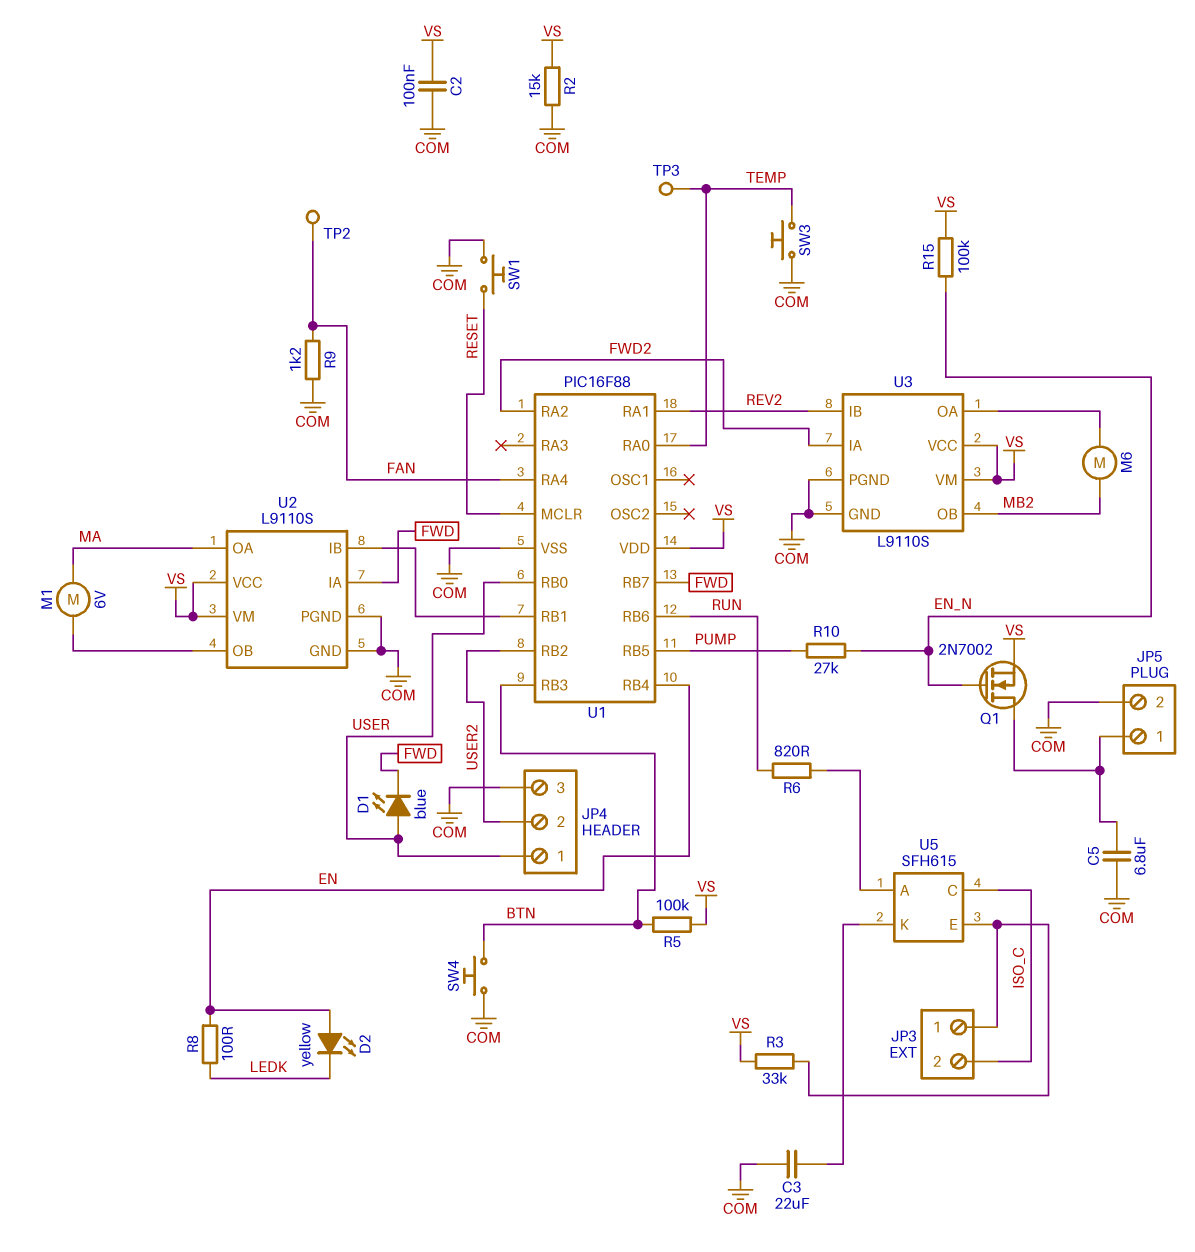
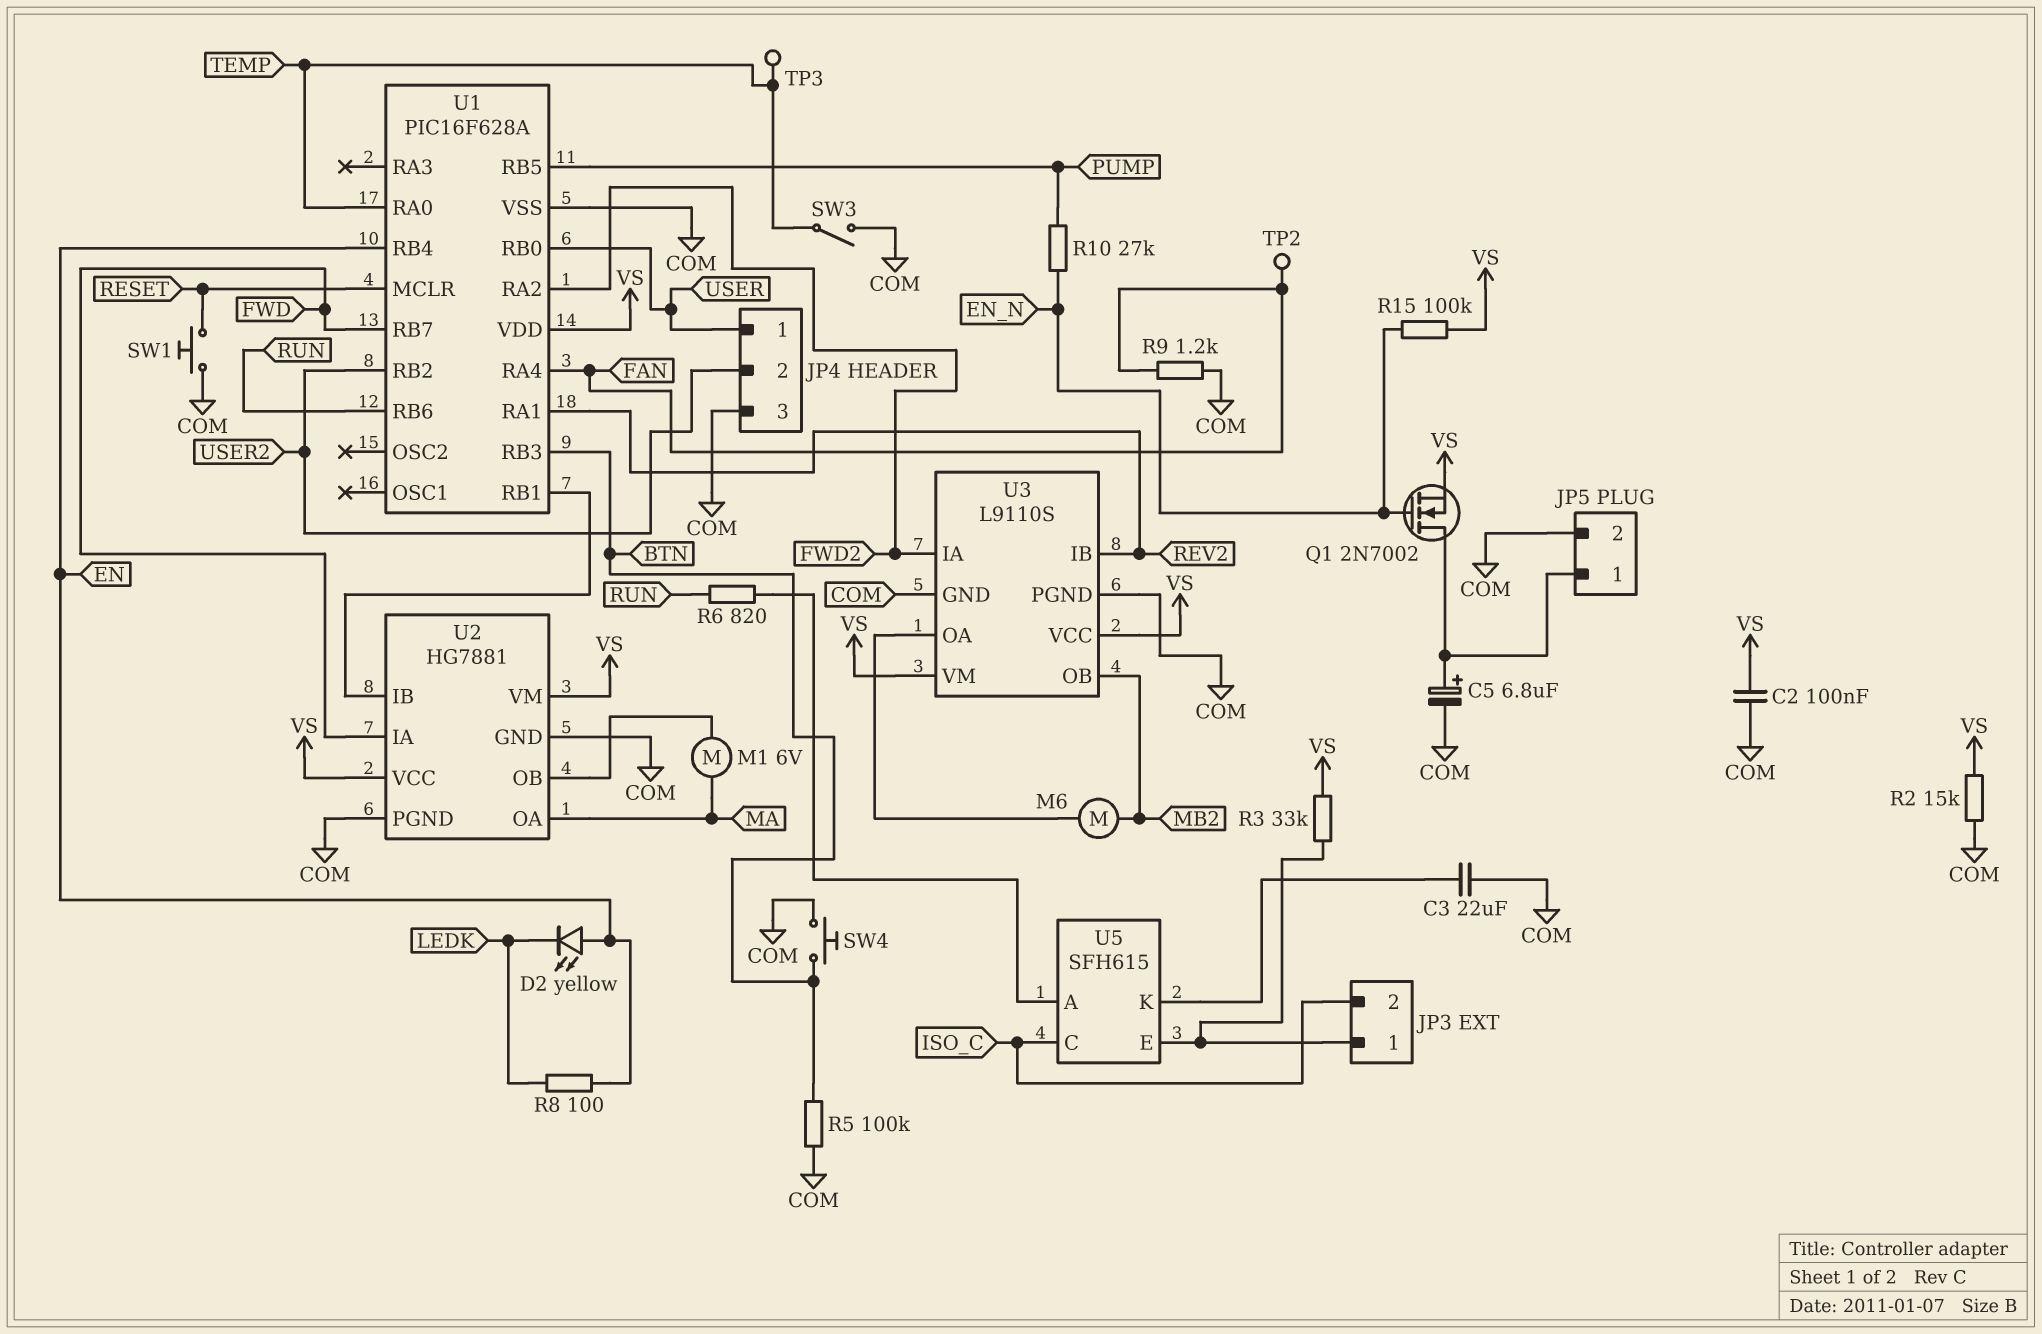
C5: 6.8uF (COM, JP5/1) -> 6.8uF (plus JP5/1, minus COM)
D1: LED blue (A USER, K FWD) -> none
R5: 100k (BTN, VS) -> 100k (BTN, COM)
SW3: button (COM, TEMP) -> switch (COM, TEMP)
U1: PIC16F88 -> PIC16F628A
U2: L9110S -> HG7881

